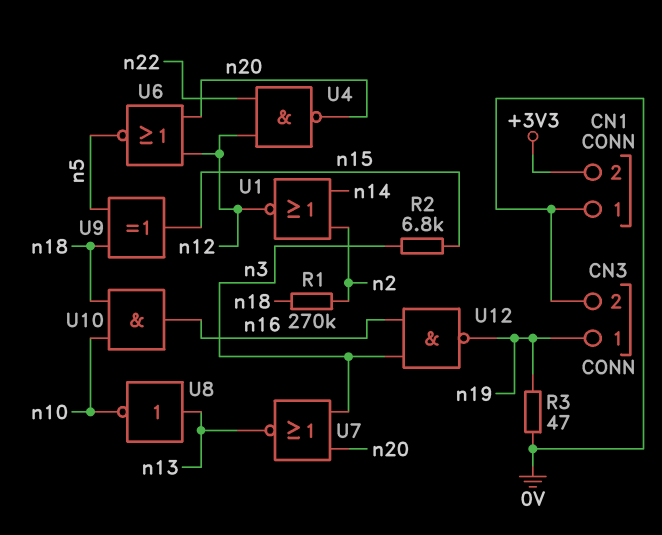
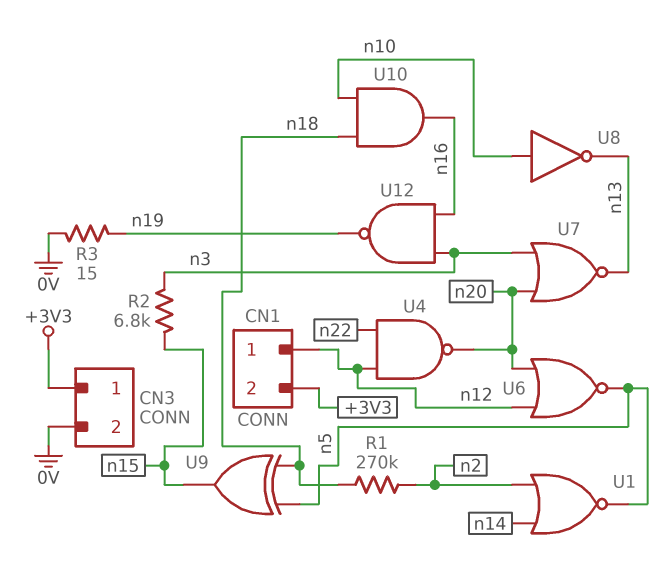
CN1 pin 1: 0V -> n12
CN3 pin 1: n19 -> +3V3
R3: 47 (0V, n19) -> 15 (0V, n19)
U1: NOR (in n2, in n14, out n12) -> NOR (in n2, in n14, out n5)
U8: NOT (in n13, out n10) -> NOT (in n10, out n13)

